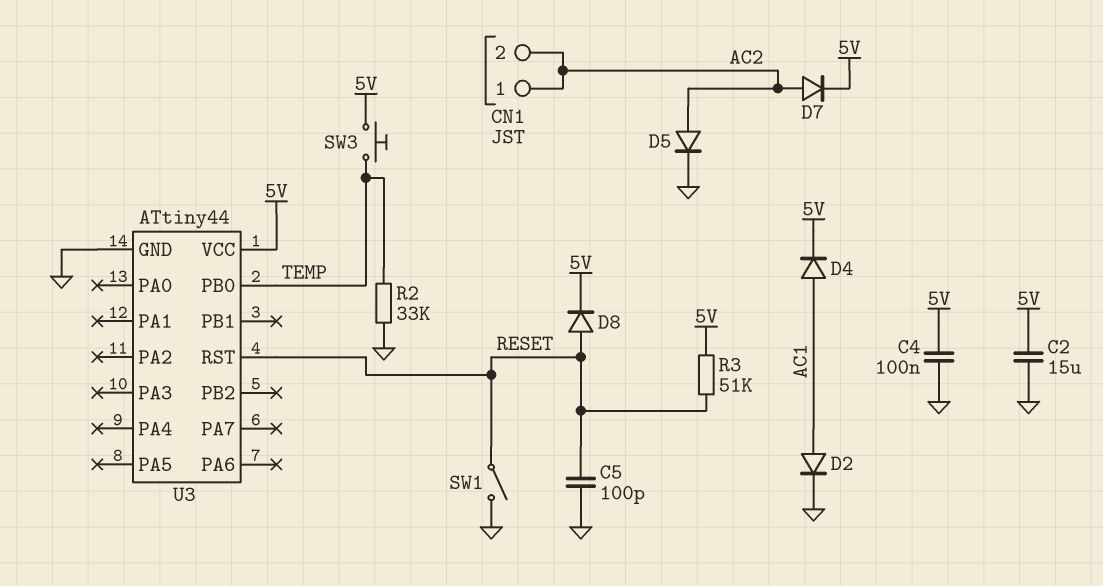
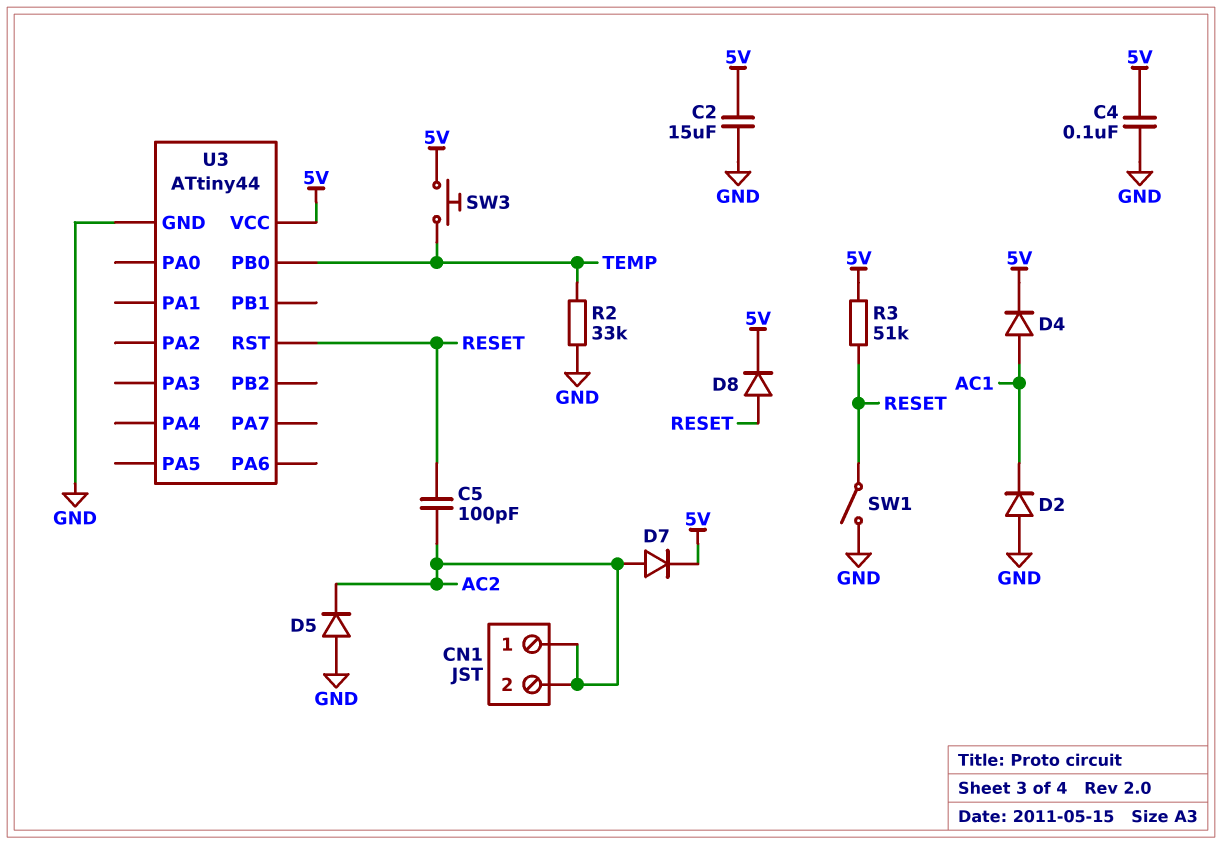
C5: 100pF (GND, RESET) -> 100pF (AC2, RESET)
D2: diode (A AC1, K GND) -> diode (A GND, K AC1)
D5: diode (A AC2, K GND) -> diode (A GND, K AC2)

